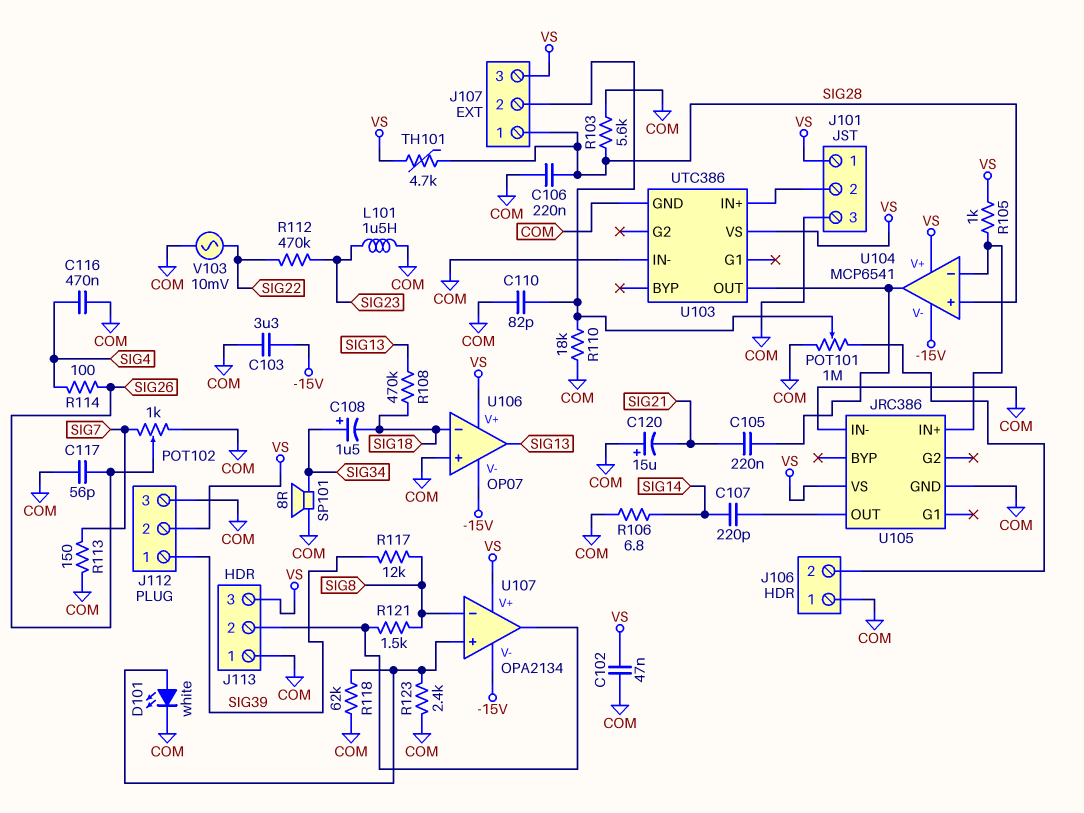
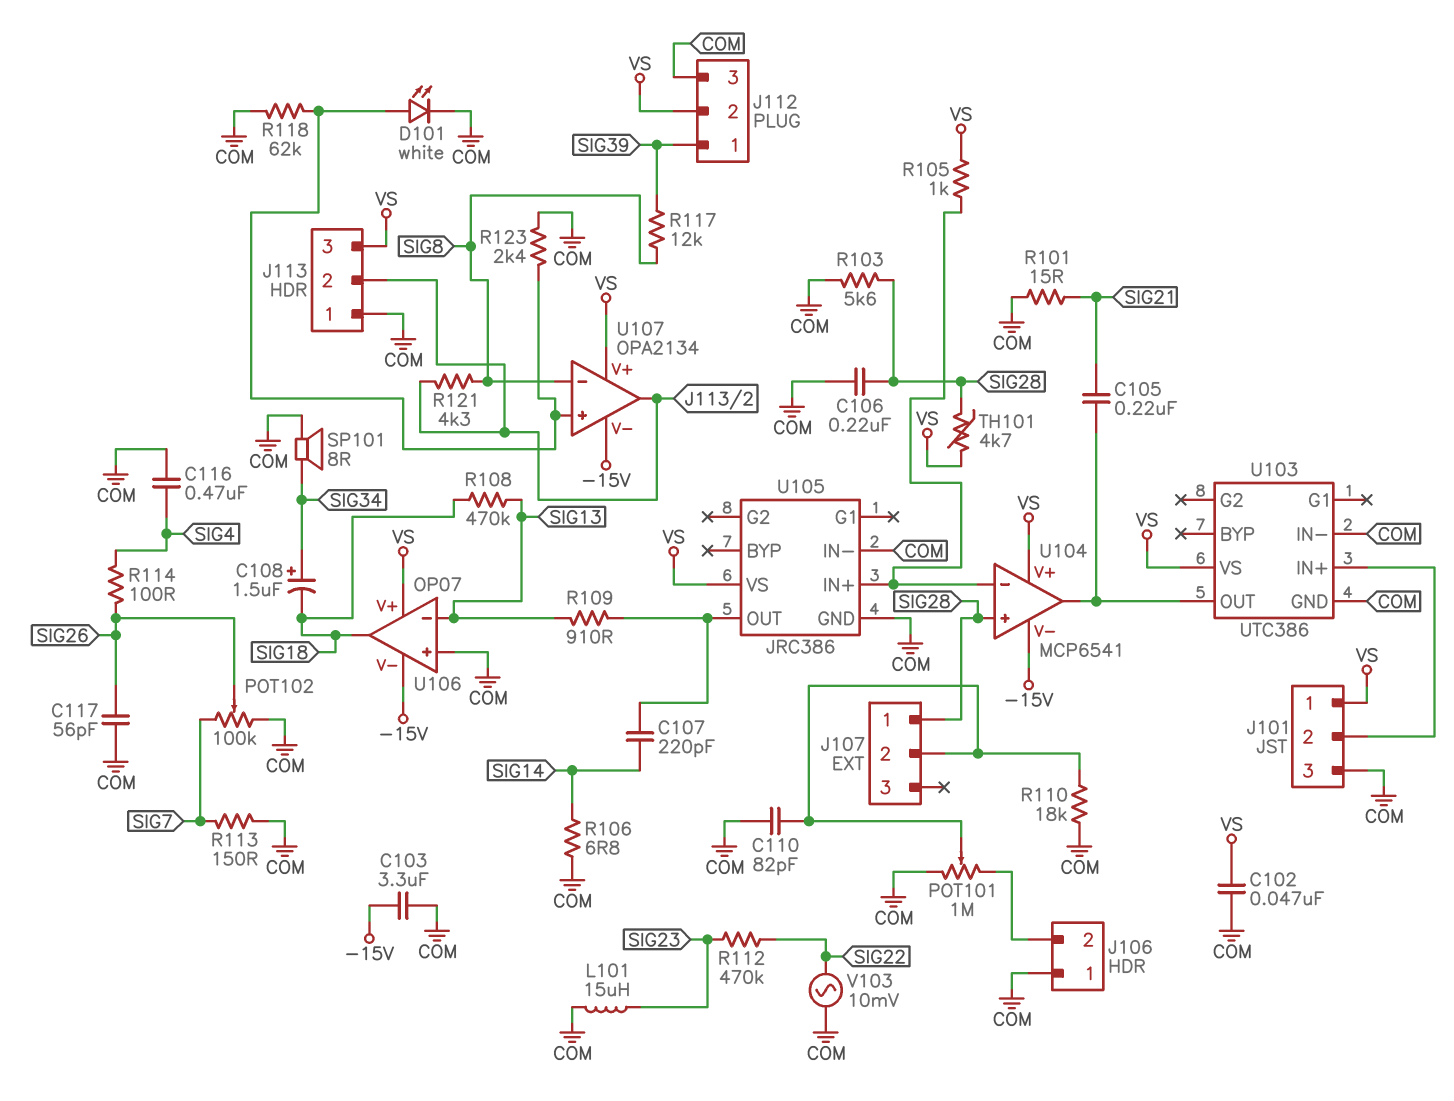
C120: 15uF (plus COM, minus SIG21) -> none
J107 pin 3: VS -> none
L101: 1.5uH (COM, SIG23) -> 15uH (COM, SIG23)
POT102: 1k (COM, SIG7, wiper SIG26) -> 100k (COM, SIG7, wiper SIG26)
R101: none -> 15 (COM, SIG21)
R109: none -> 910 (SIG13, U105/OUT)
R121: 1.5k (J113/2, SIG8) -> 4.3k (J113/2, SIG8)
U106 pin in-: SIG18 -> SIG13
U106 pin out: SIG13 -> SIG18

